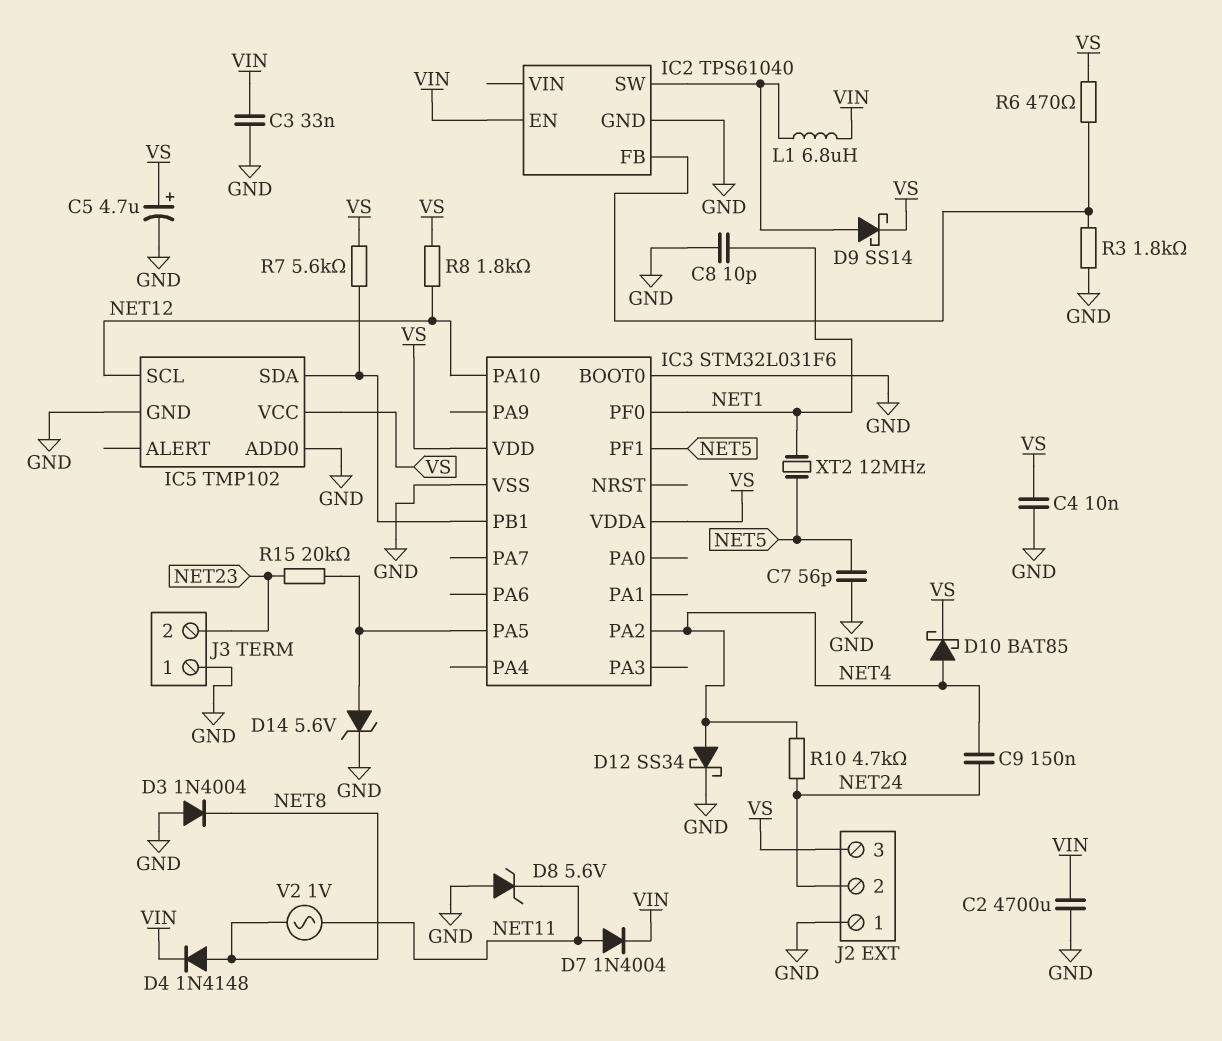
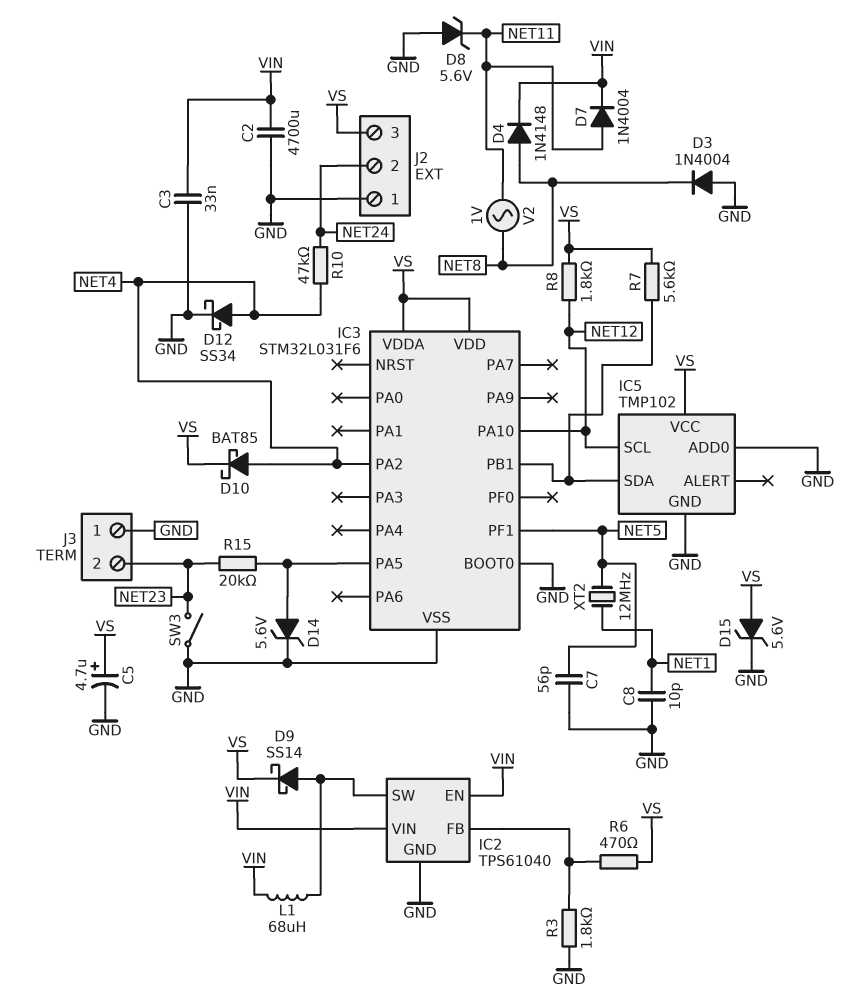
C4: 10nF (GND, VS) -> none
C9: 150nF (NET4, NET24) -> none
D15: none -> zener 5.6V (A VS, K GND)
IC2 pin VIN: none -> VIN
IC3 pin PF0: NET1 -> none
L1: 6.8uH (IC2/SW, VIN) -> 68uH (IC2/SW, VIN)
R10: 4.7k (NET4, NET24) -> 47k (NET4, NET24)
SW3: none -> switch (GND, NET23)

